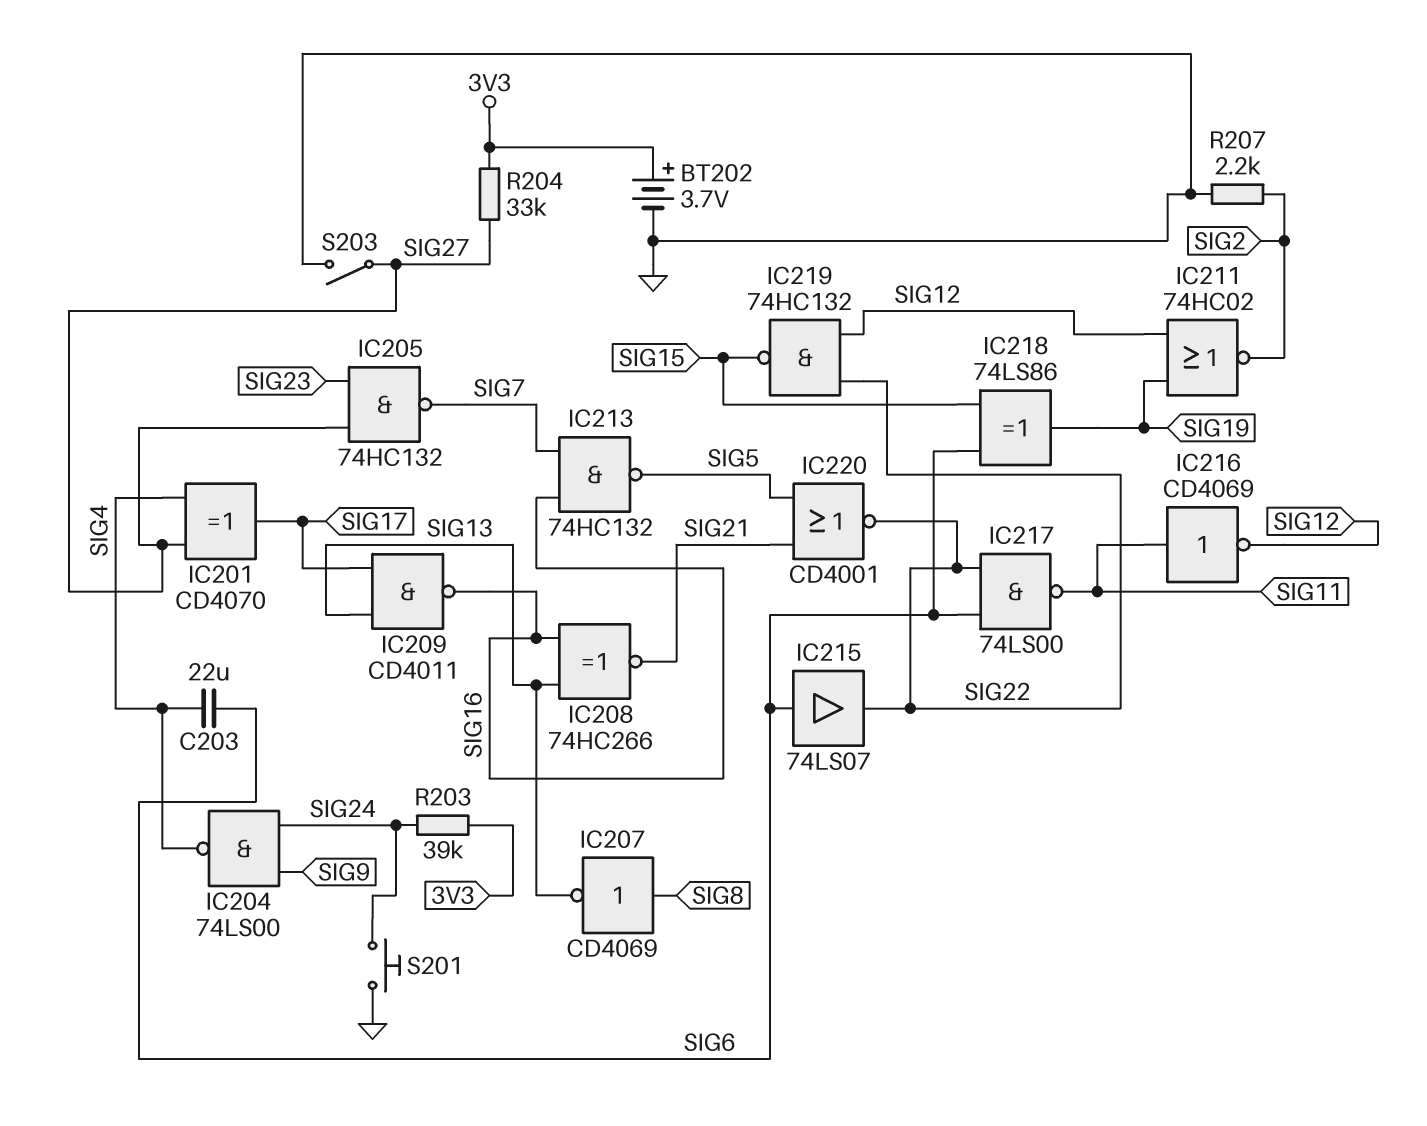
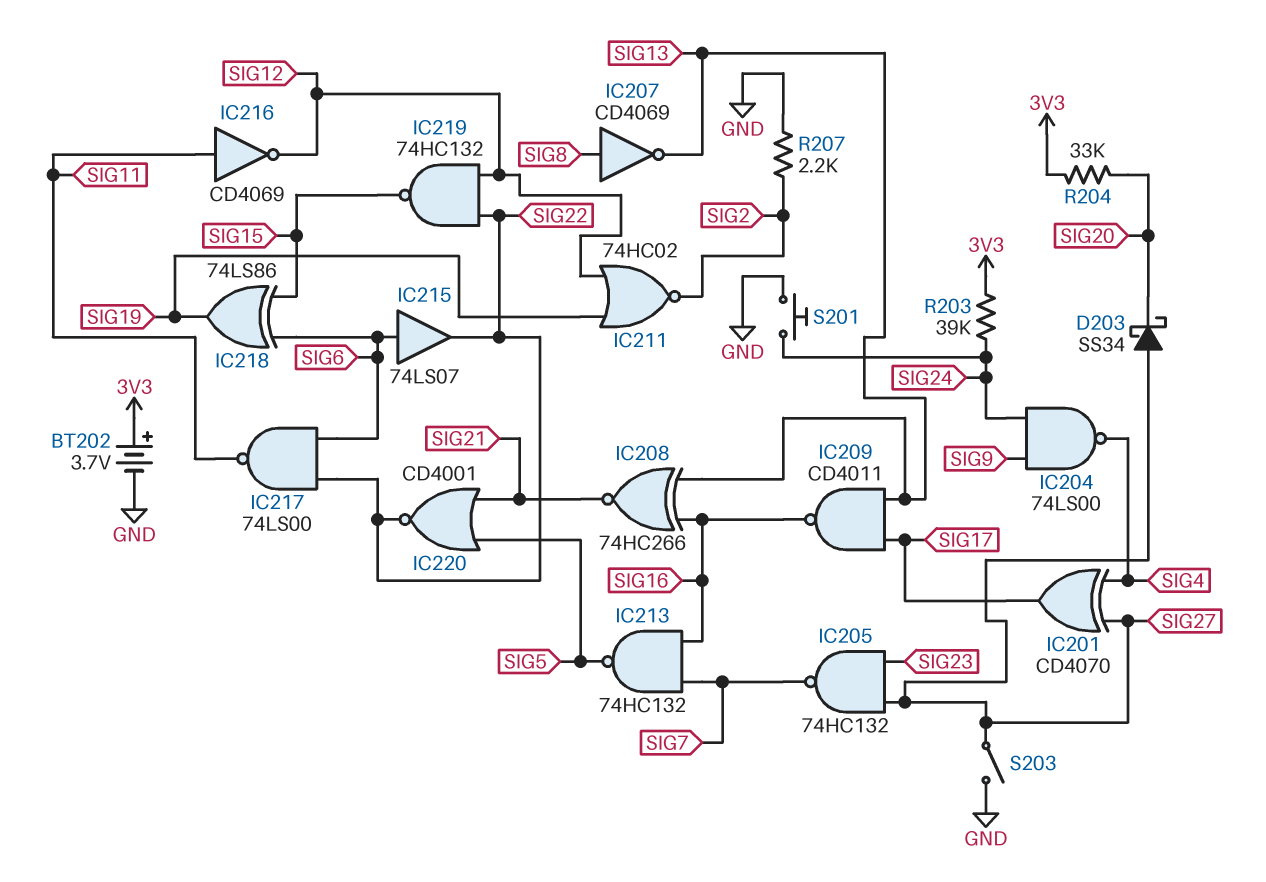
C203: 22uF (SIG4, SIG6) -> none
D203: none -> schottky SS34 (A SIG27, K SIG20)
R204: 33k (3V3, SIG27) -> 33k (3V3, SIG20)

